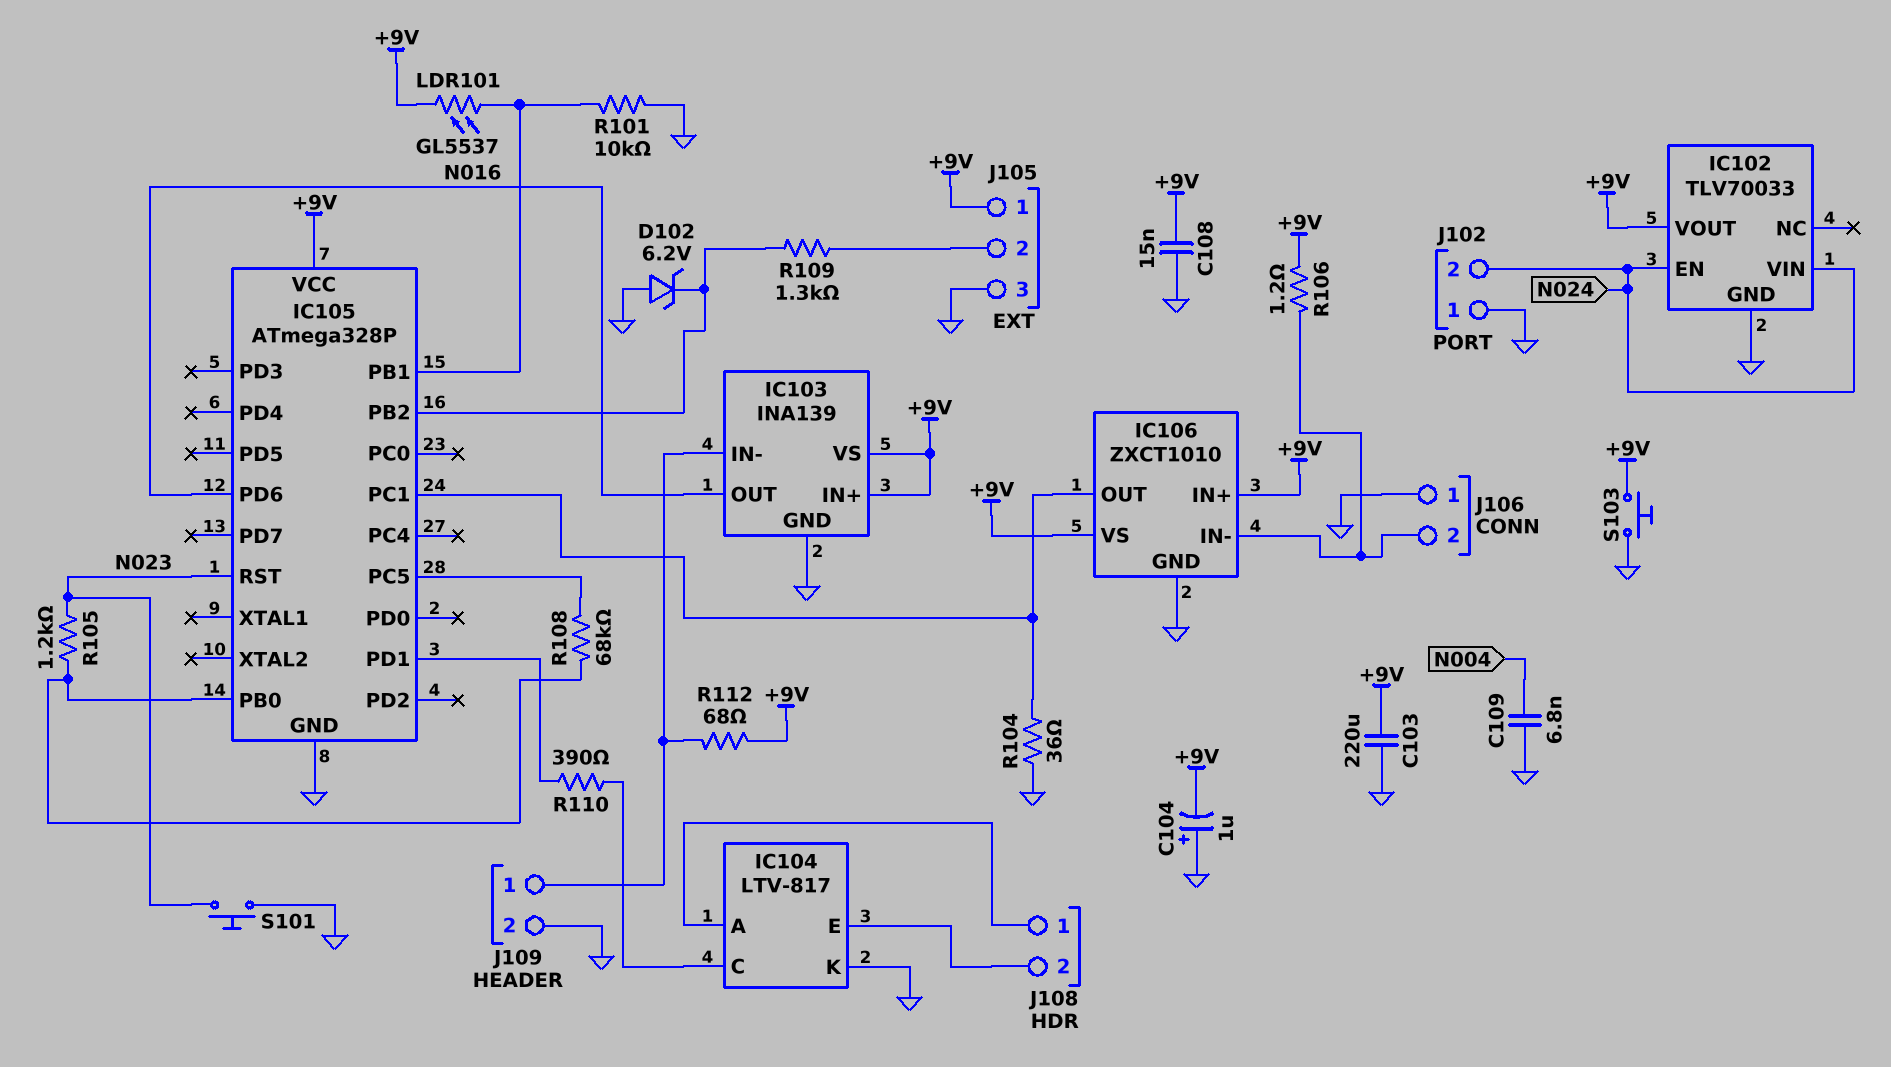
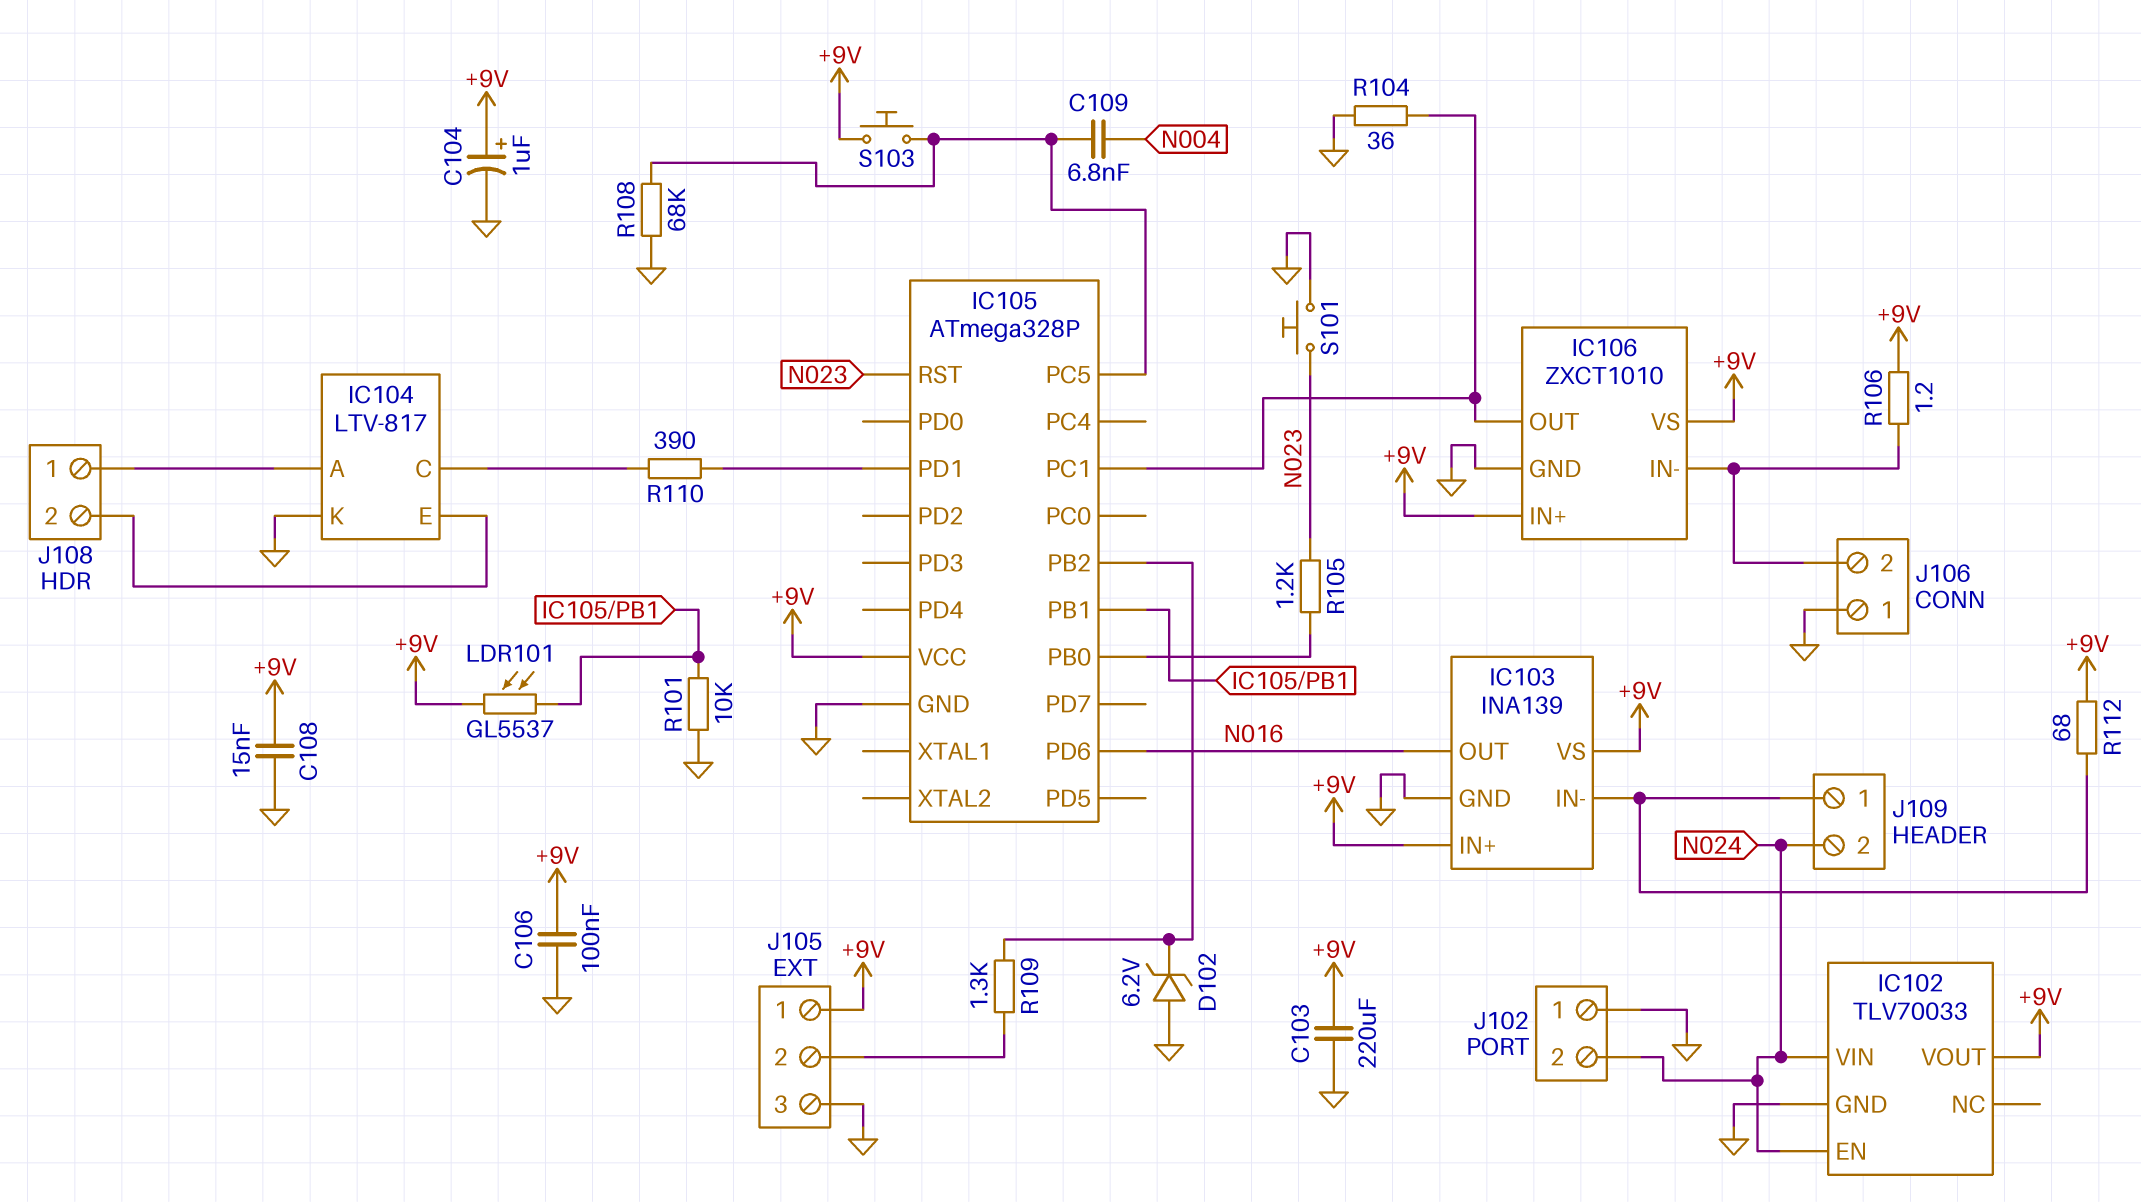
C104: 1uF (plus GND, minus +9V) -> 1uF (plus +9V, minus GND)
C106: none -> 100nF (+9V, GND)
C109: 6.8nF (GND, N004) -> 6.8nF (IC105/PC5, N004)
J109 pin 2: GND -> N024
R108: 68k (IC105/PB0, IC105/PC5) -> 68k (GND, IC105/PC5)
S103: button (+9V, GND) -> button (+9V, IC105/PC5)

